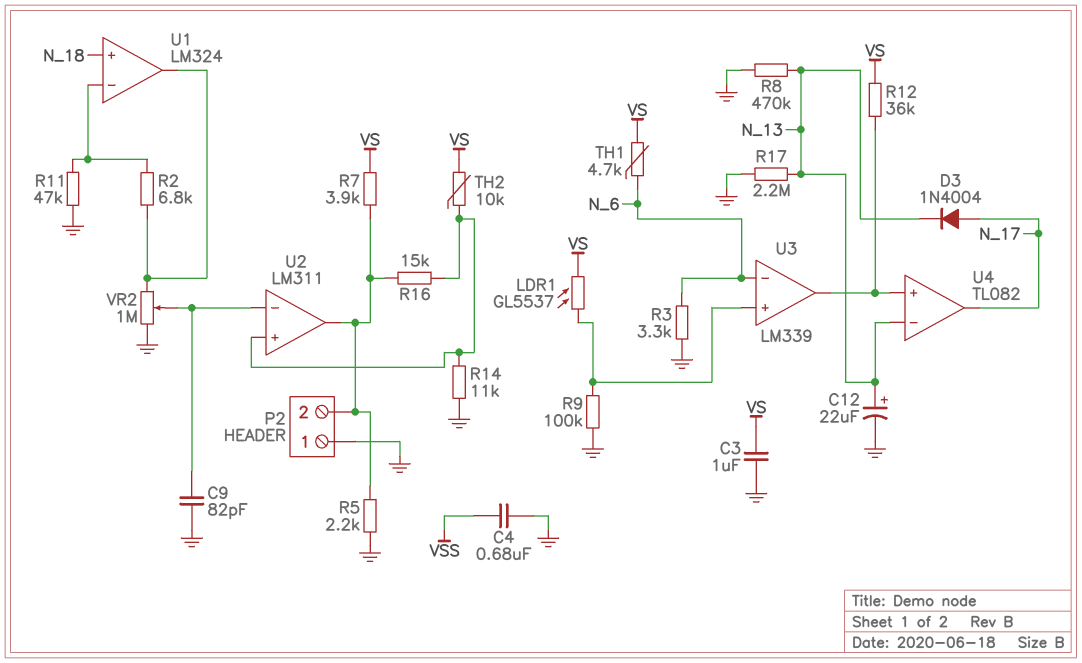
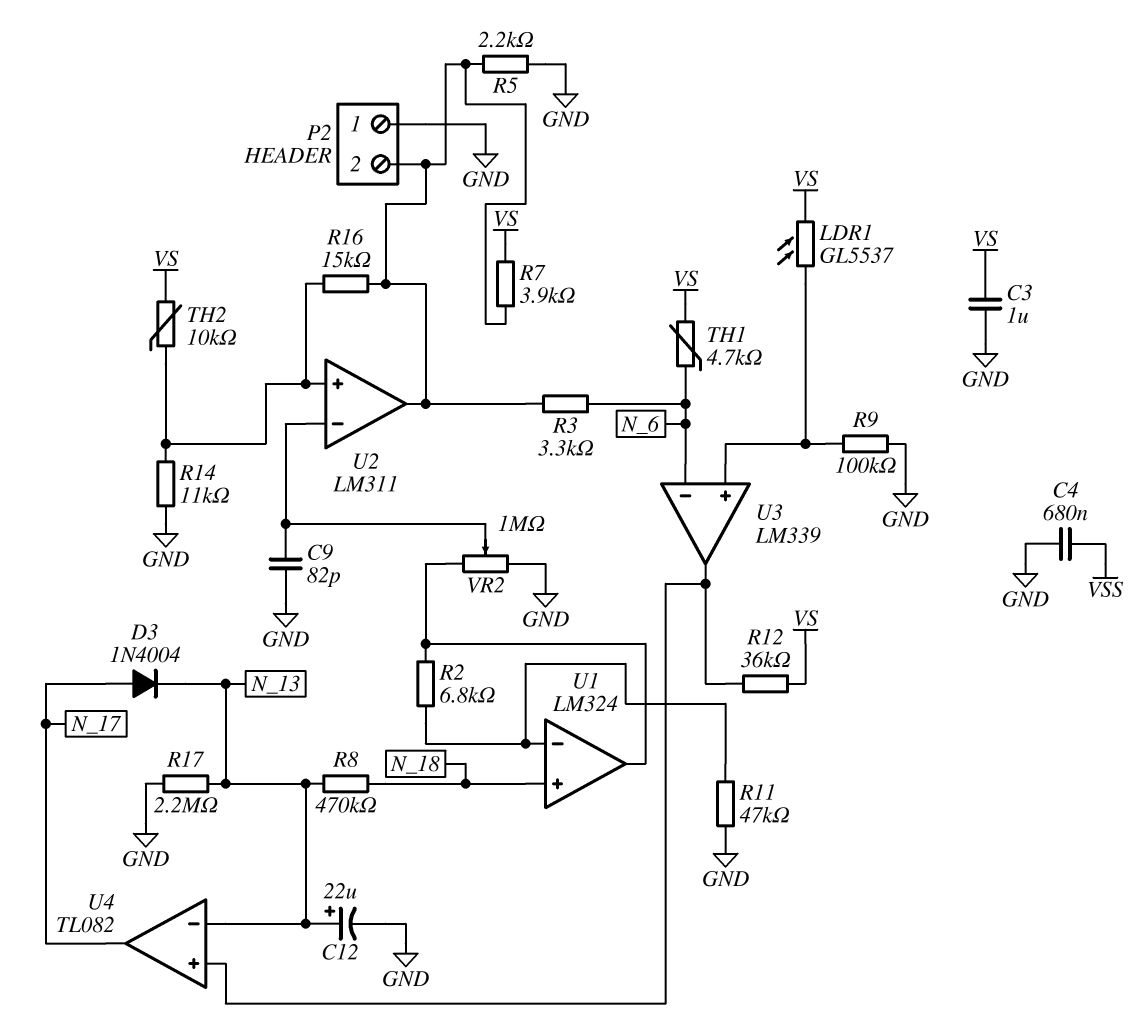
R3: 3.3k (GND, N_6) -> 3.3k (N_6, P2/2)
R8: 470k (GND, N_13) -> 470k (N_13, N_18)

